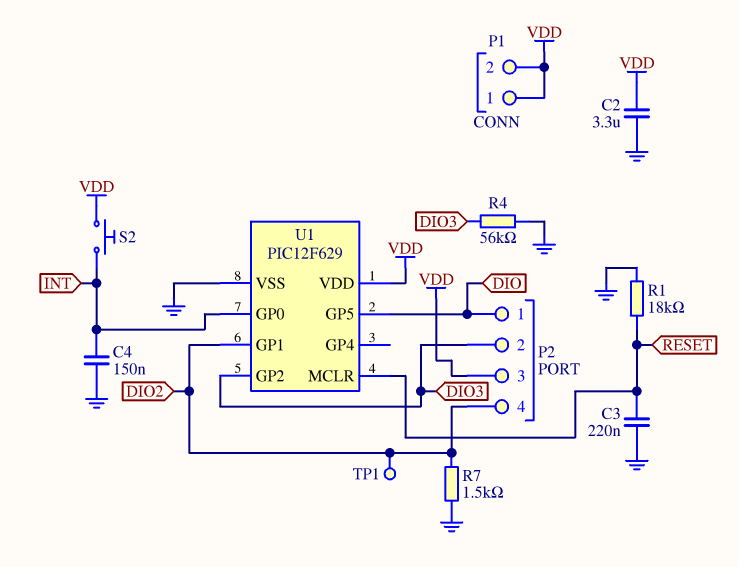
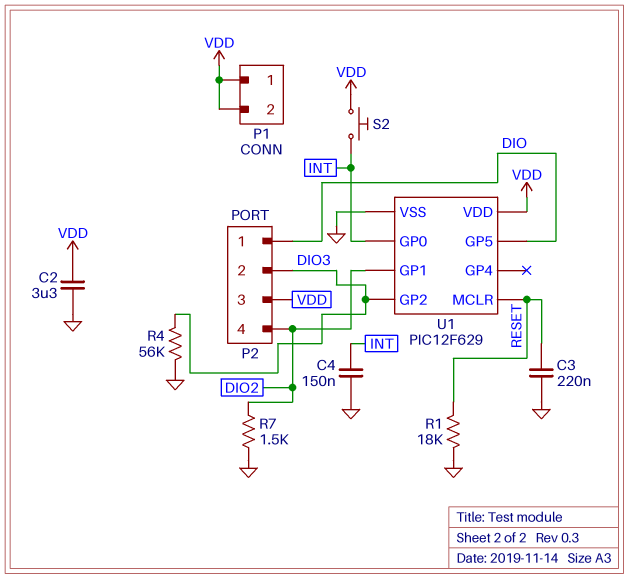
TP1: test point (DIO2) -> none

